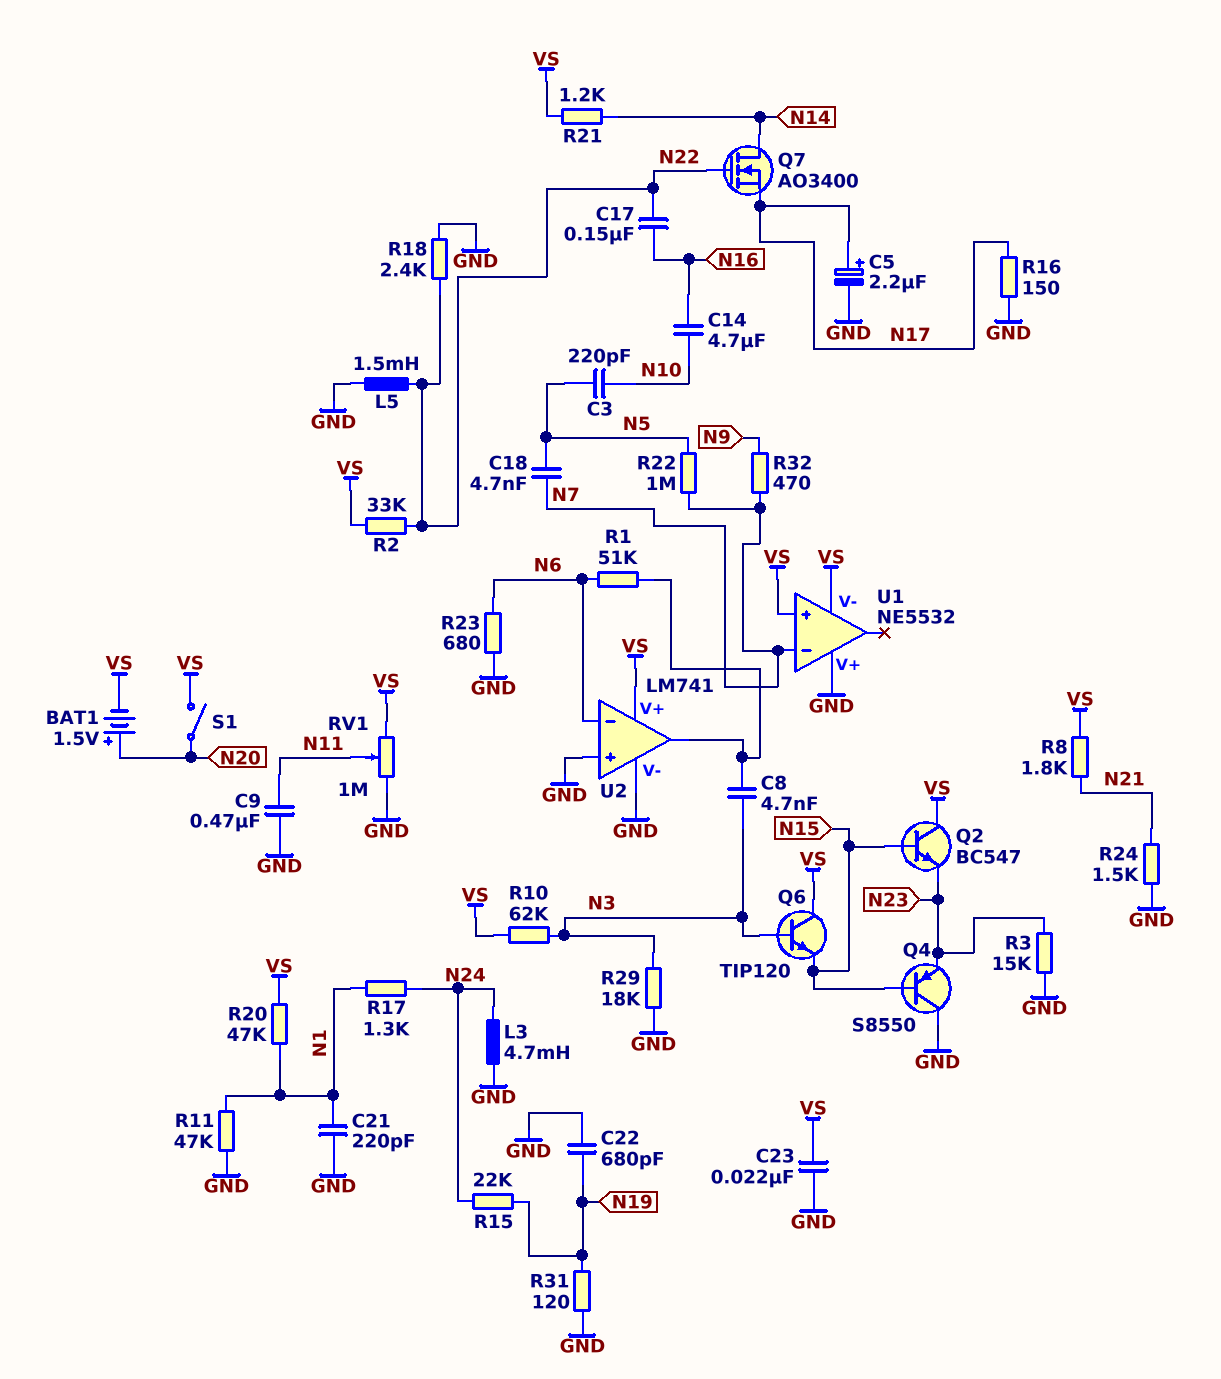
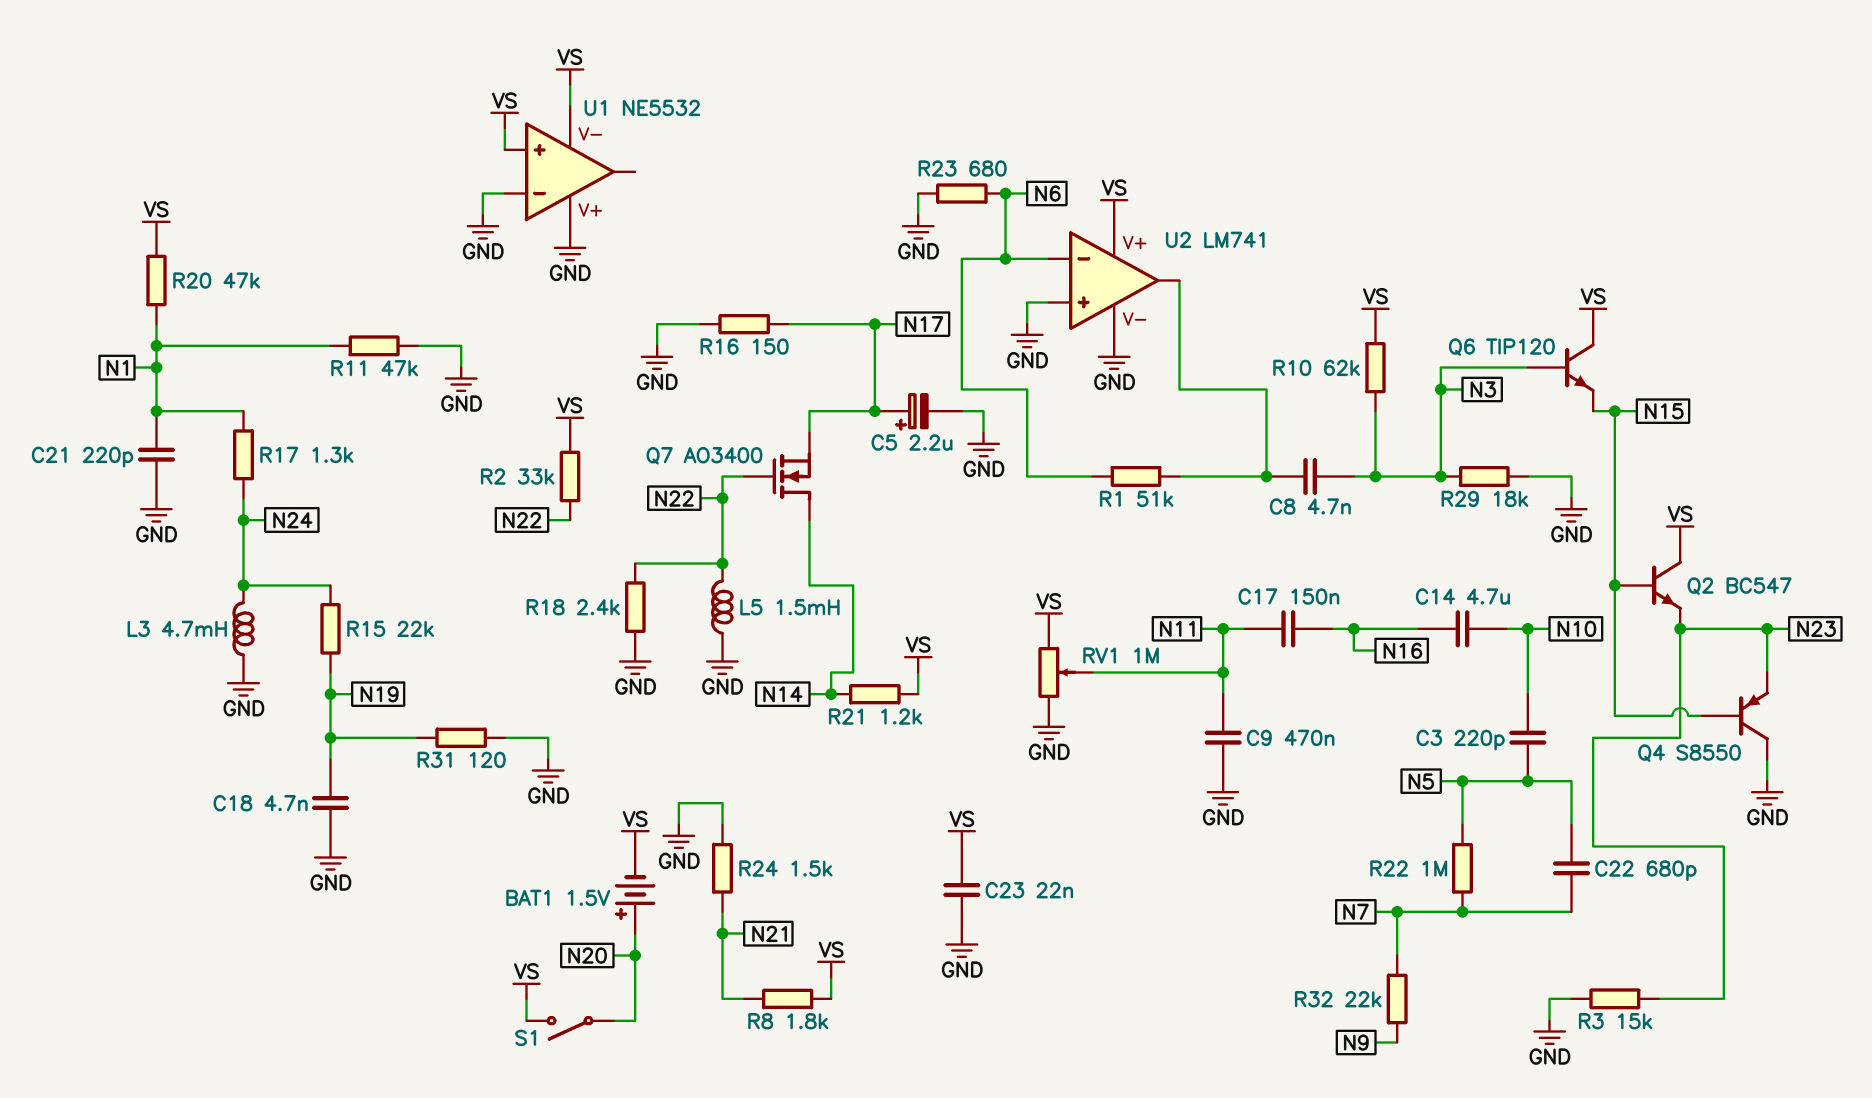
C17: 150nF (N16, N22) -> 150nF (N11, N16)
C18: 4.7nF (N5, N7) -> 4.7nF (GND, N19)
C22: 680pF (GND, N19) -> 680pF (N5, N7)
R32: 470 (N7, N9) -> 22k (N7, N9)
U1 pin in-: N7 -> GND

